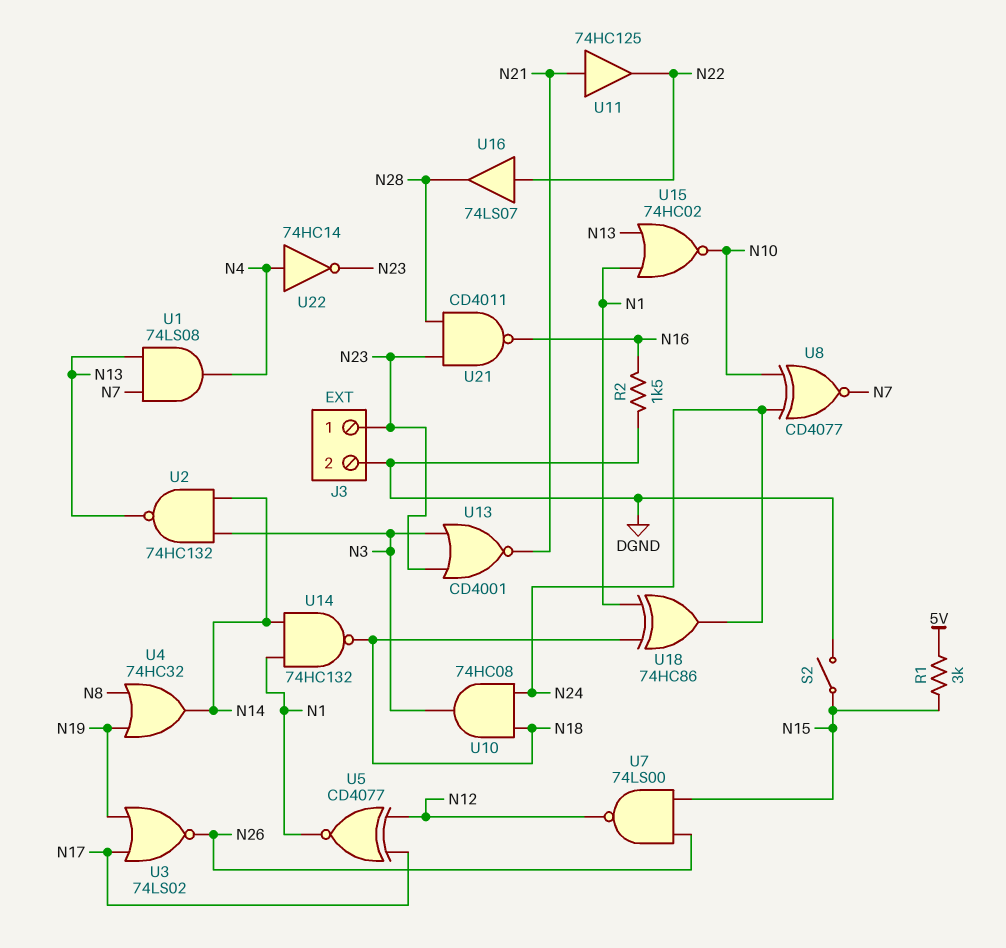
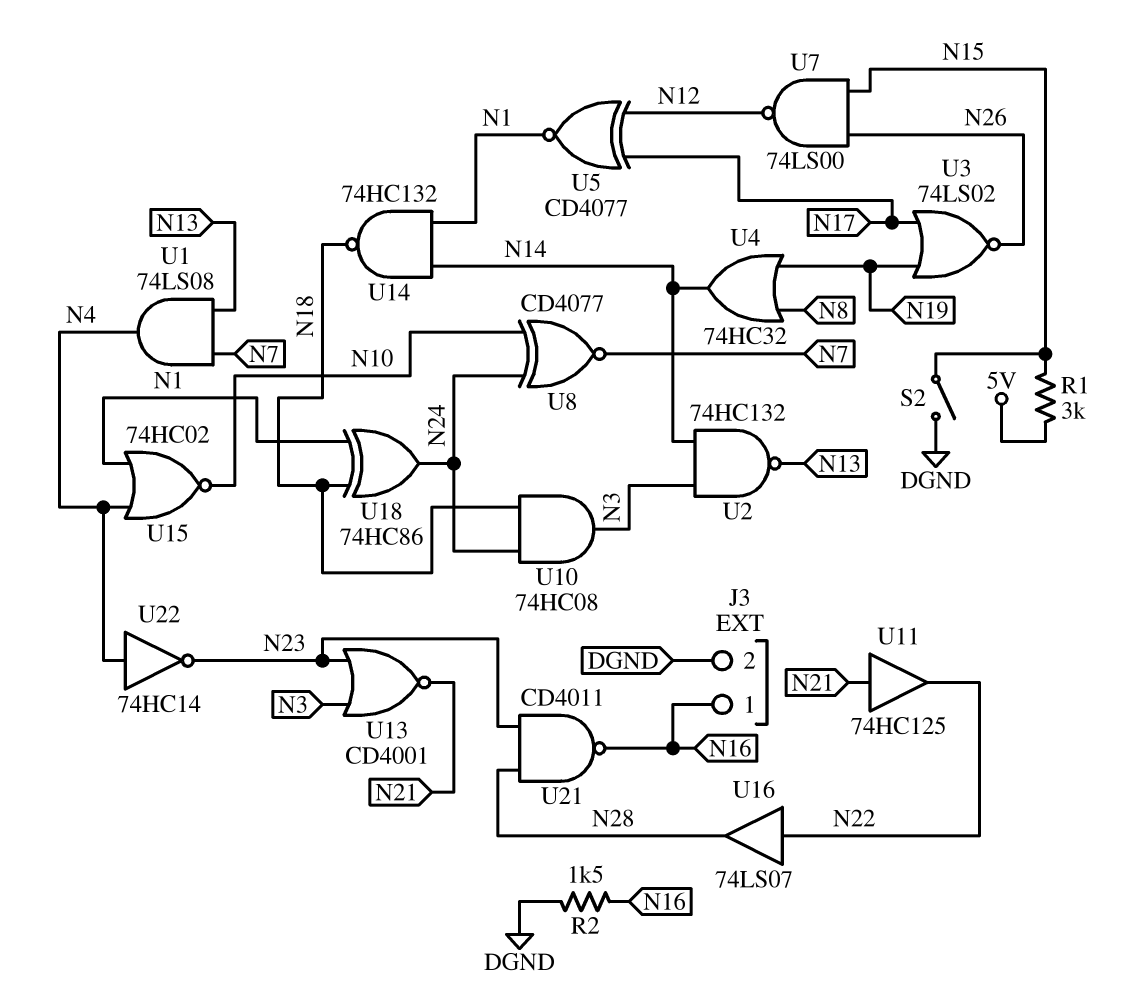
J3 pin 1: N23 -> N16
U15: NOR 74HC02 (in N1, in N13, out N10) -> NOR 74HC02 (in N1, in N4, out N10)

